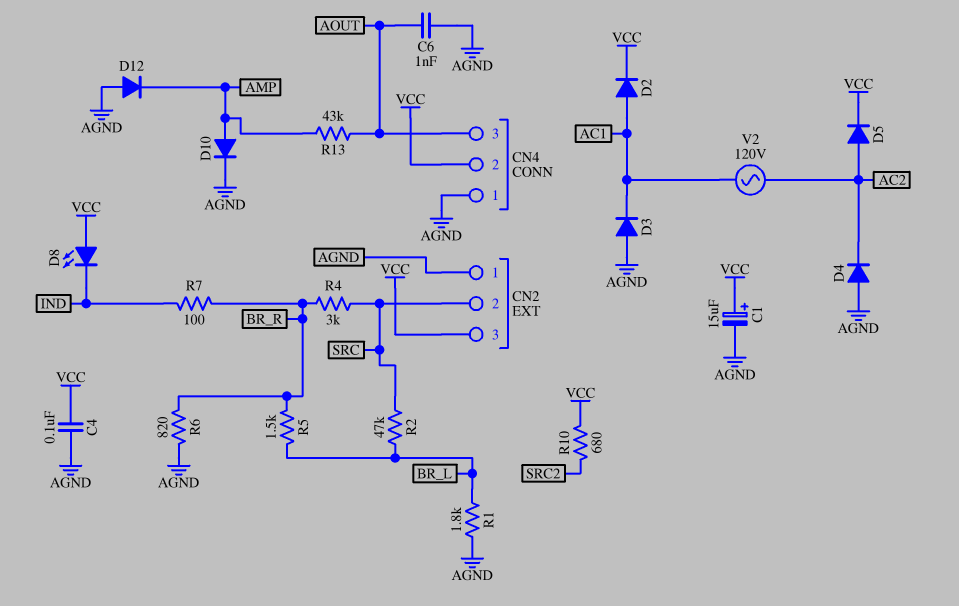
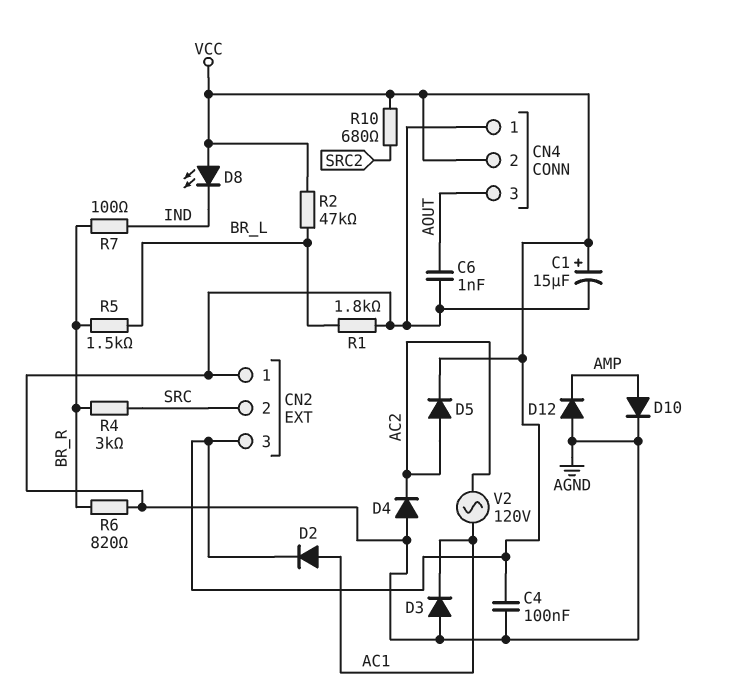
R2: 47k (BR_L, SRC) -> 47k (BR_L, VCC)
R13: 43k (AMP, AOUT) -> none

